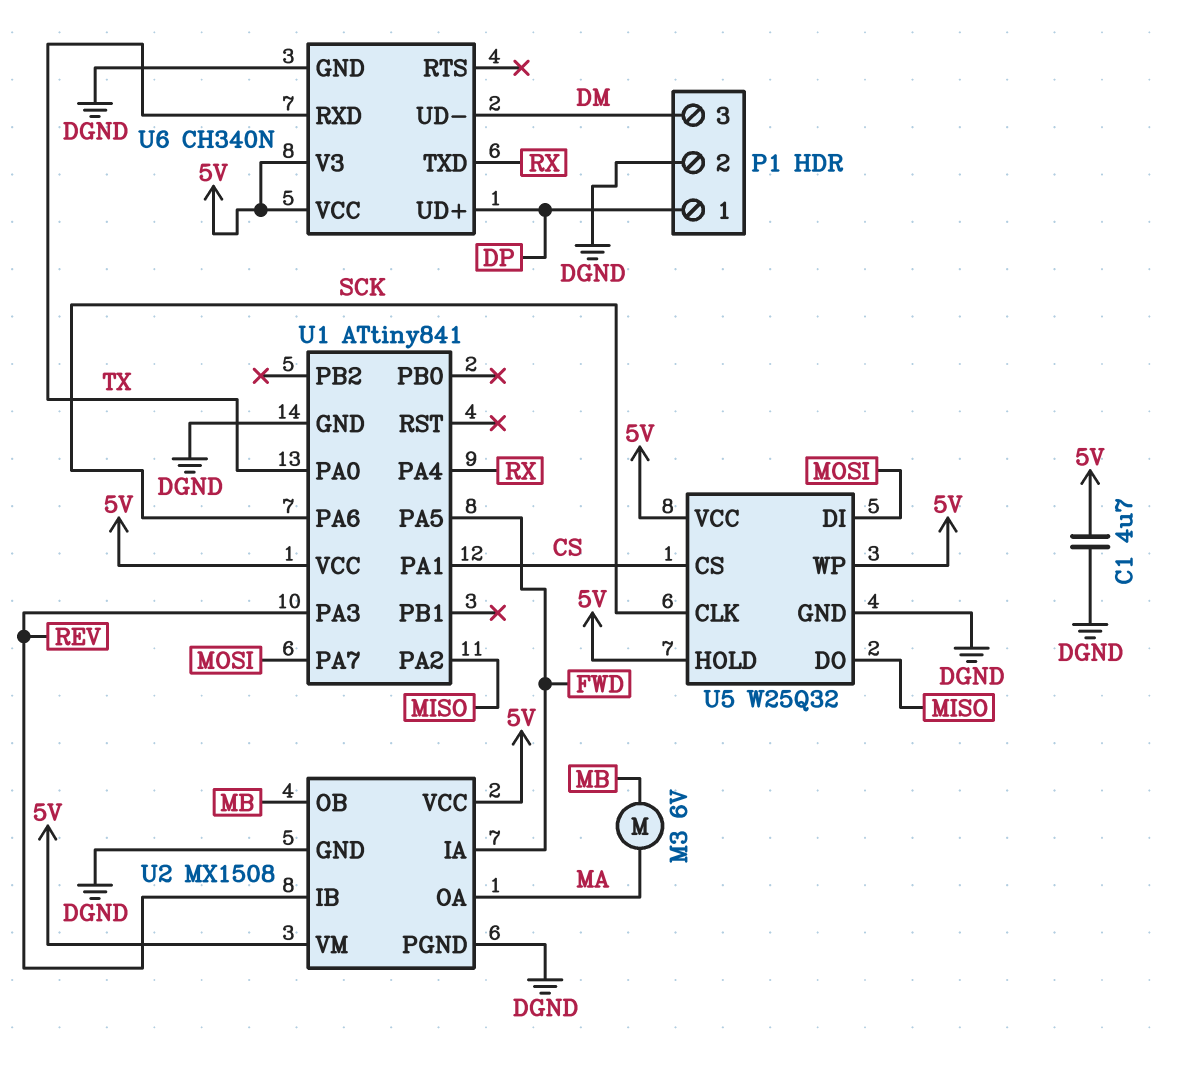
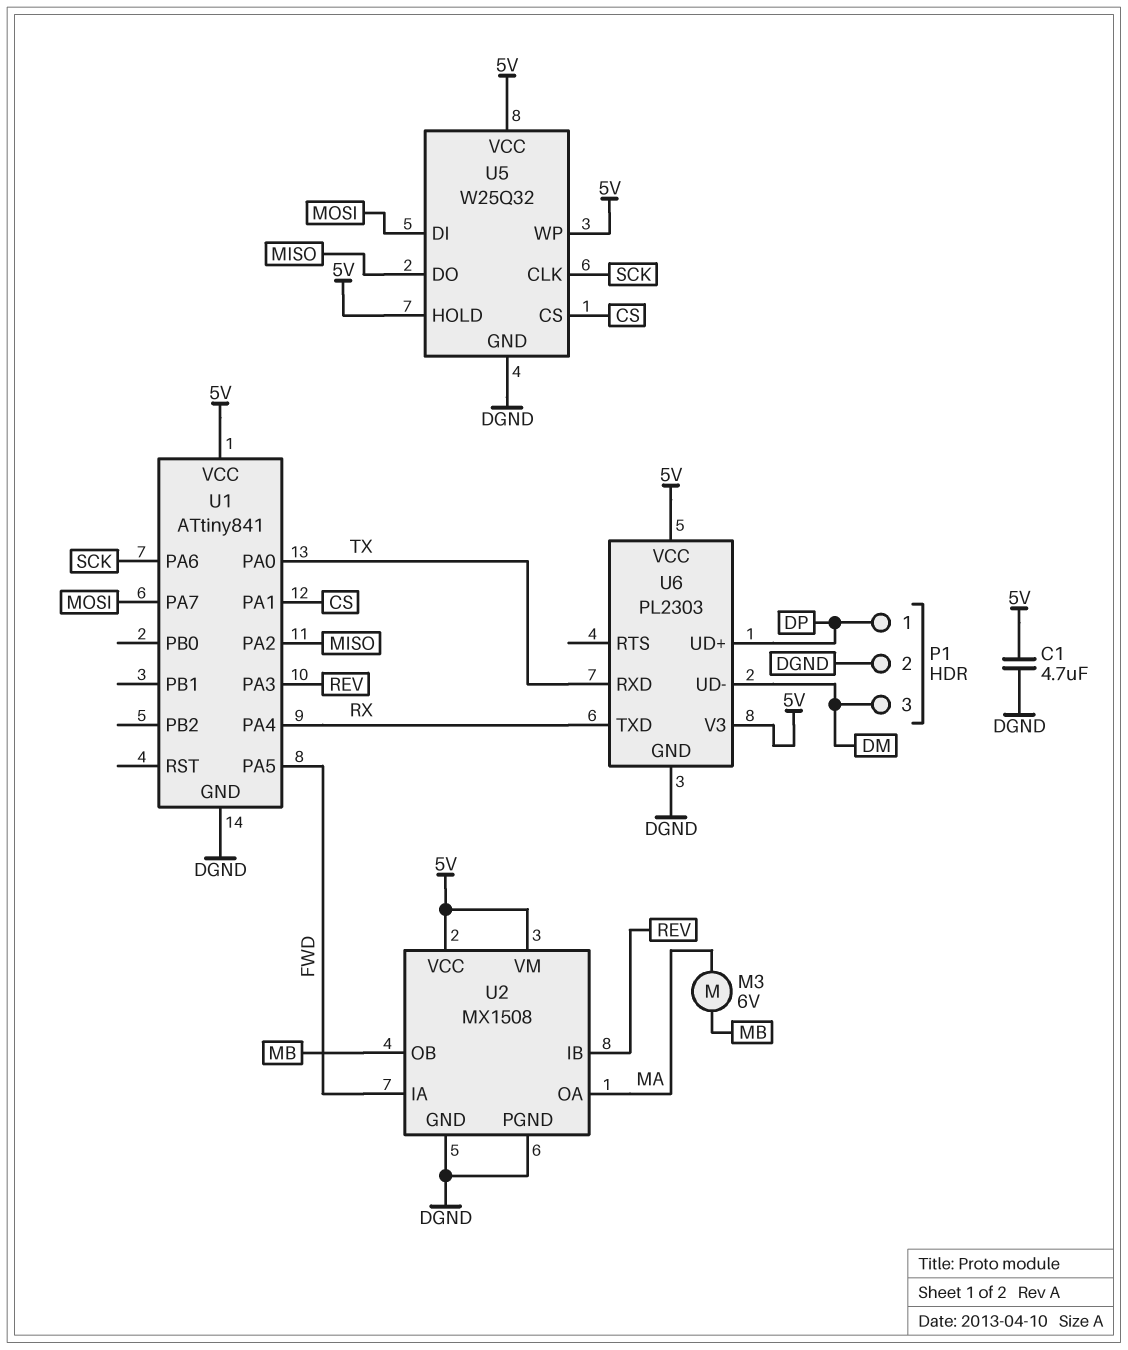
U6: CH340N -> PL2303

